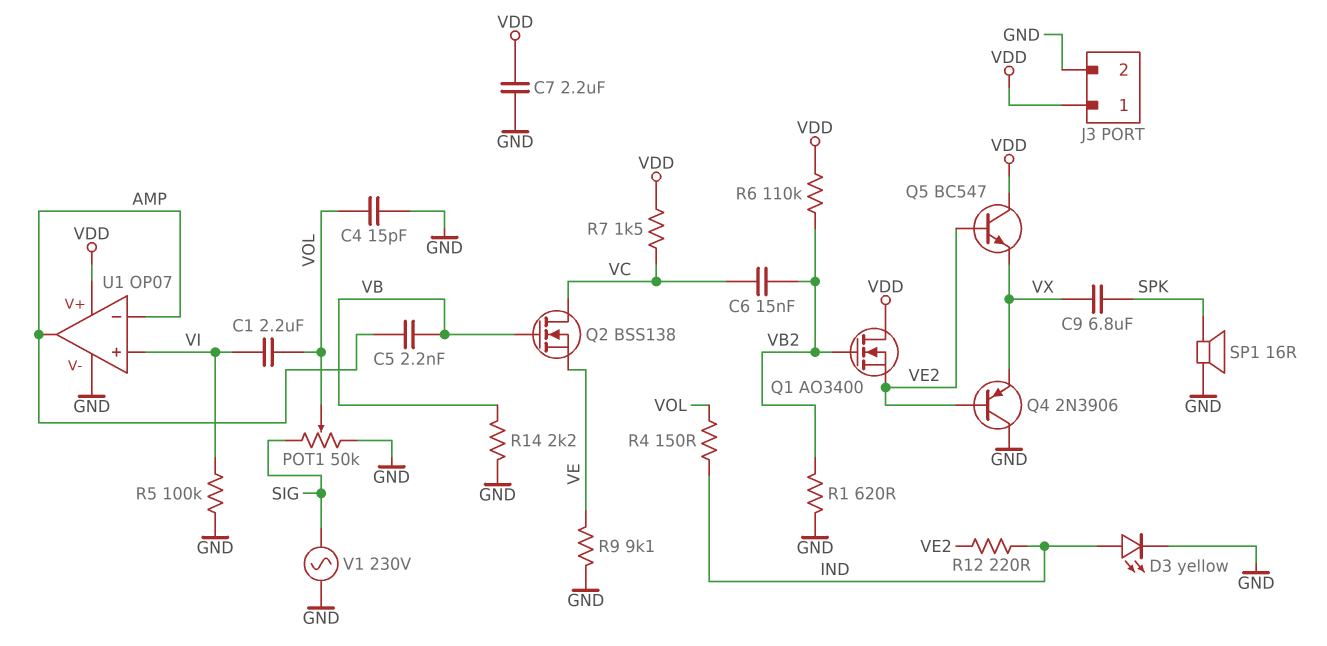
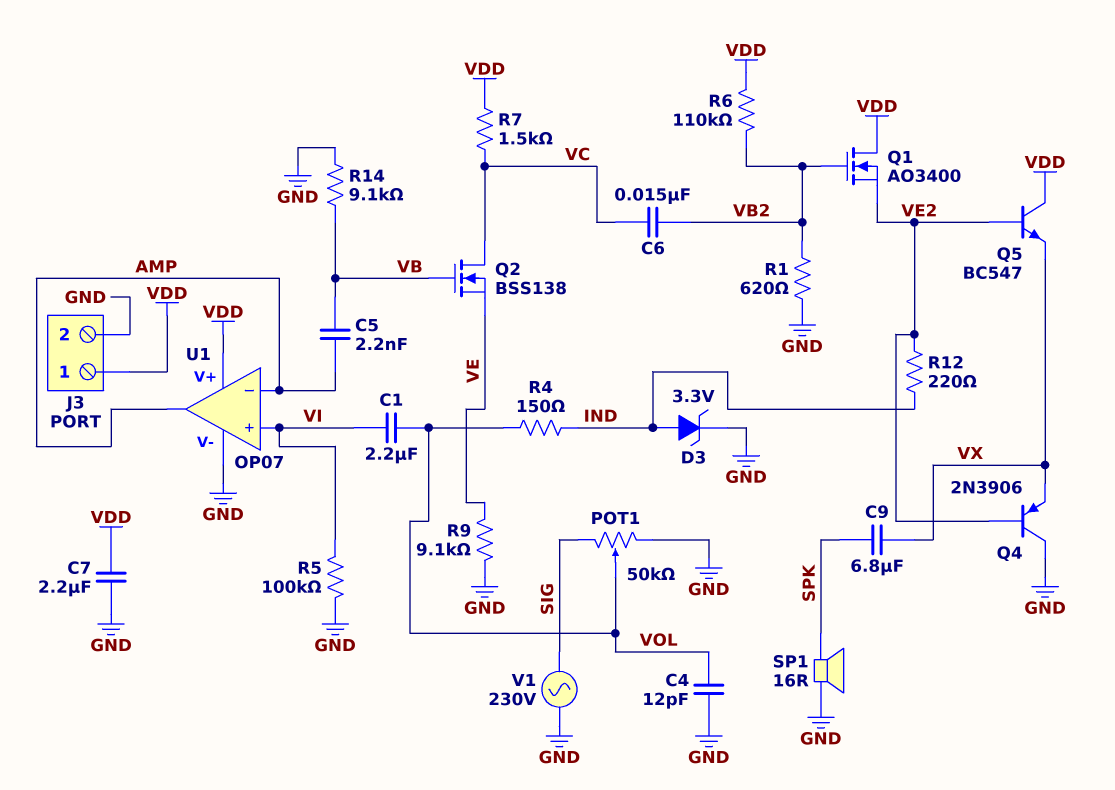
C4: 15pF (GND, VOL) -> 12pF (GND, VOL)
D3: LED yellow (A IND, K GND) -> zener 3.3V (A IND, K GND)
R14: 2.2k (GND, VB) -> 9.1k (GND, VB)

